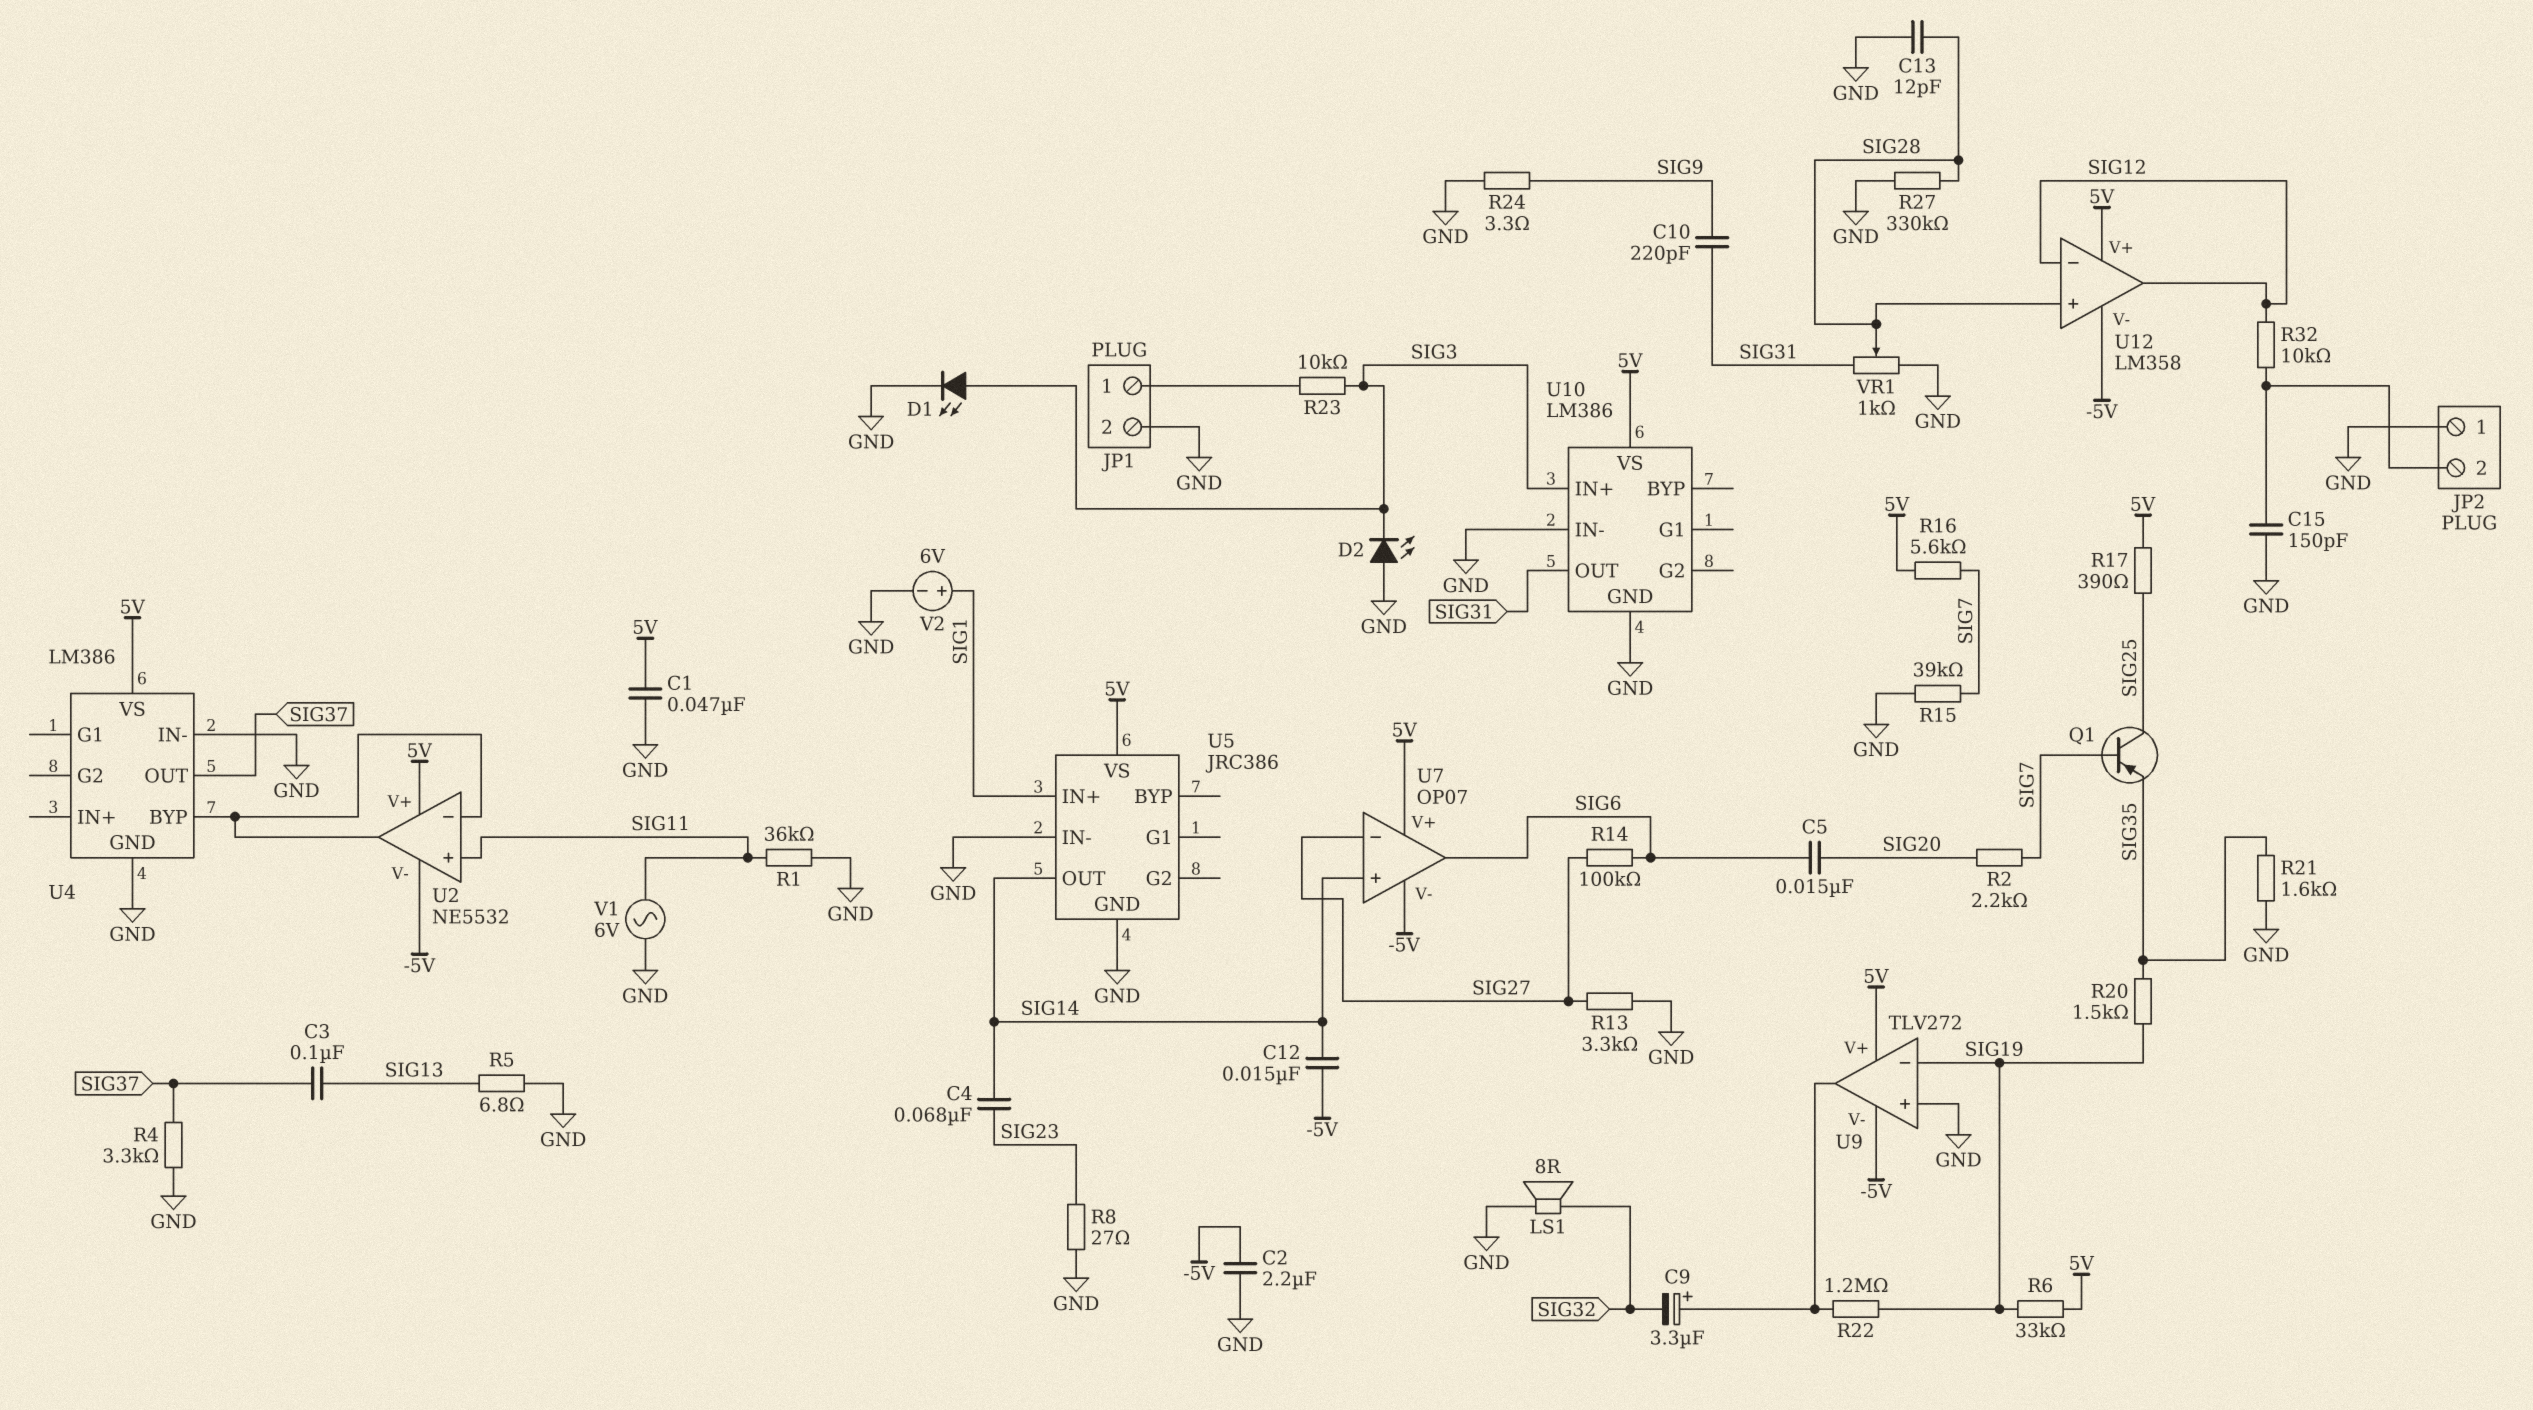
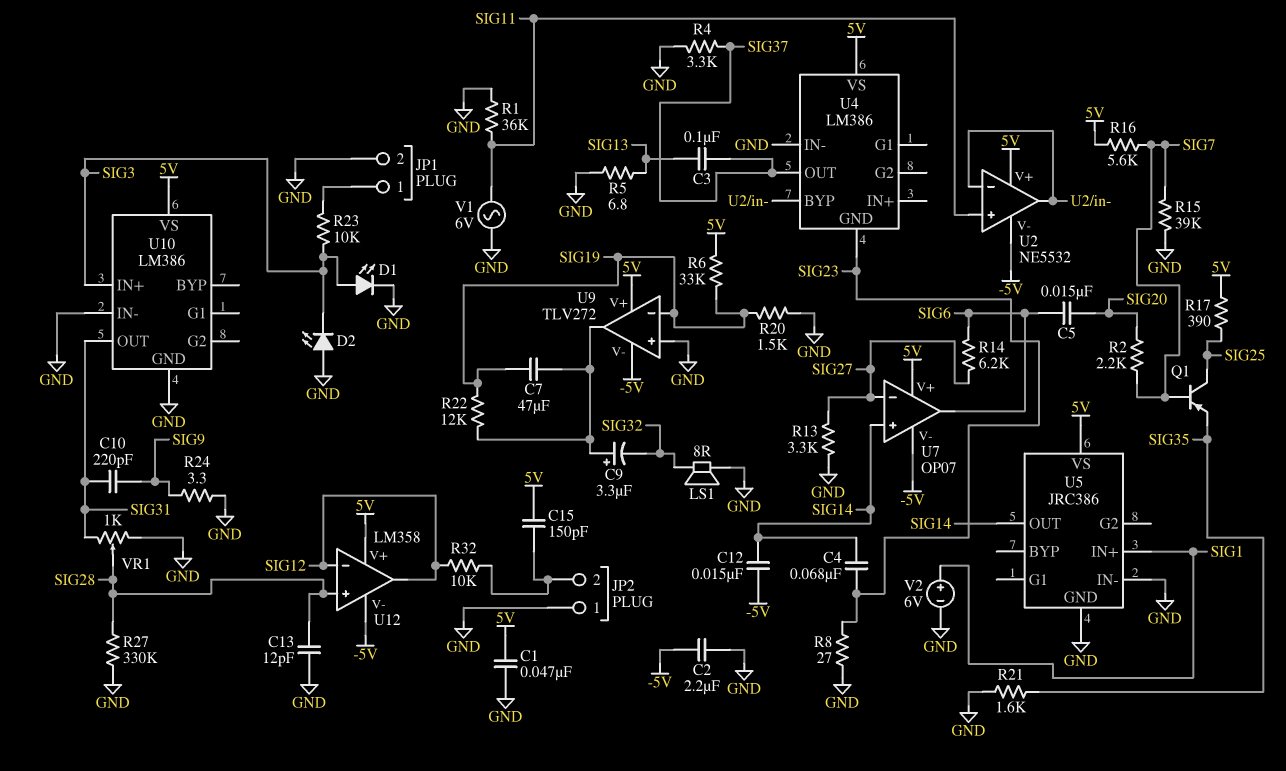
C7: none -> 47uF (SIG19, U9/out)
C15: 150pF (GND, JP2/2) -> 150pF (5V, JP2/2)
R14: 100k (SIG6, SIG27) -> 6.2k (SIG6, SIG27)
R20: 1.5k (SIG19, SIG35) -> 1.5k (GND, SIG19)
R22: 1.2M (SIG19, U9/out) -> 12k (SIG19, U9/out)
U4 pin GND: GND -> SIG23

